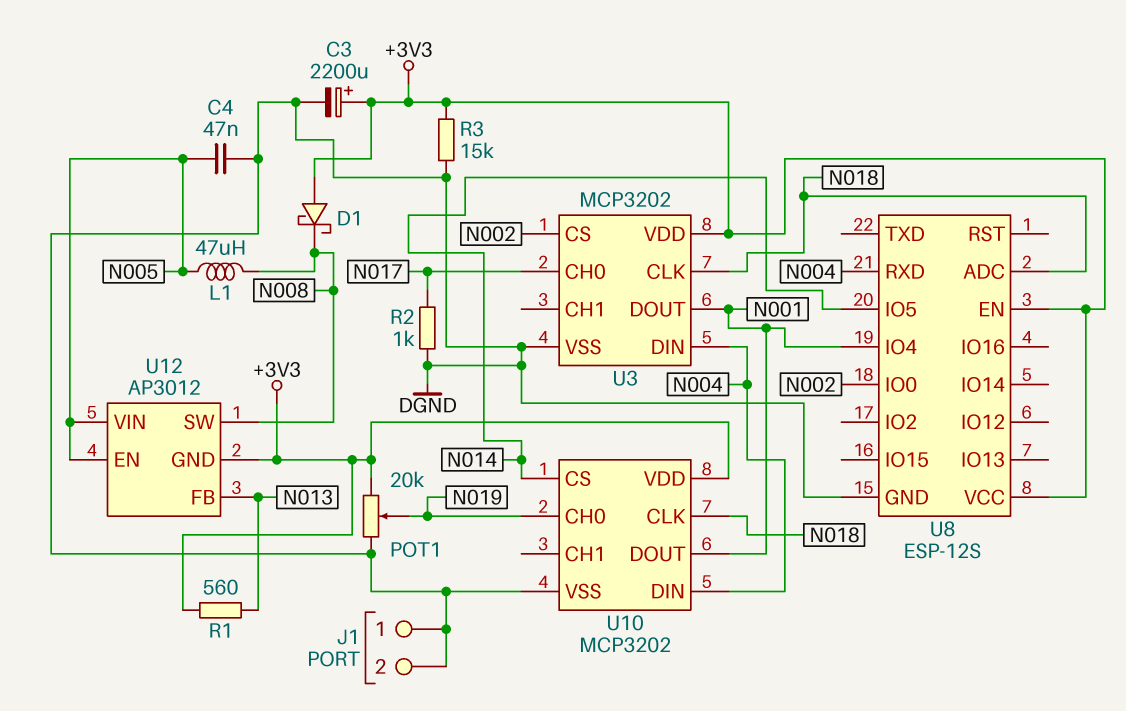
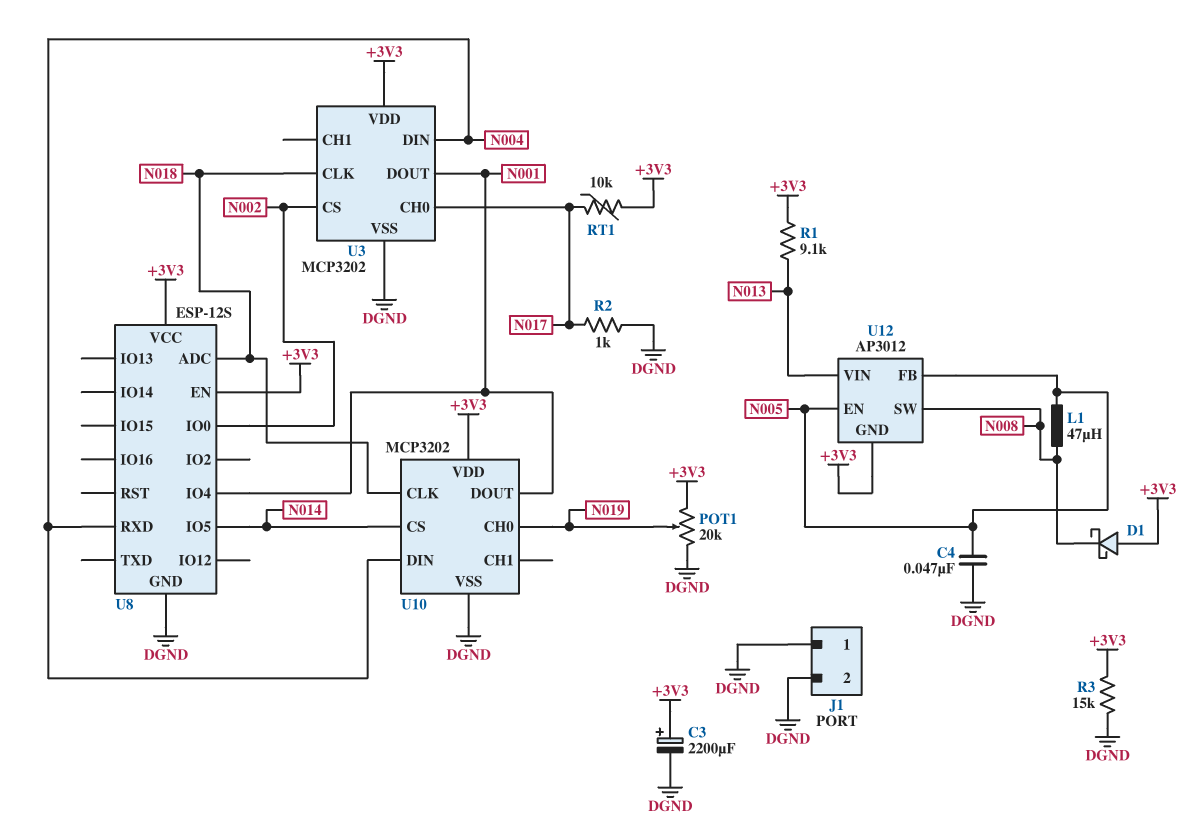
R1: 560 (+3V3, N013) -> 9.1k (+3V3, N013)
RT1: none -> 10k (+3V3, N017)
U12 pin FB: N013 -> N005
U12 pin VIN: N005 -> N013

